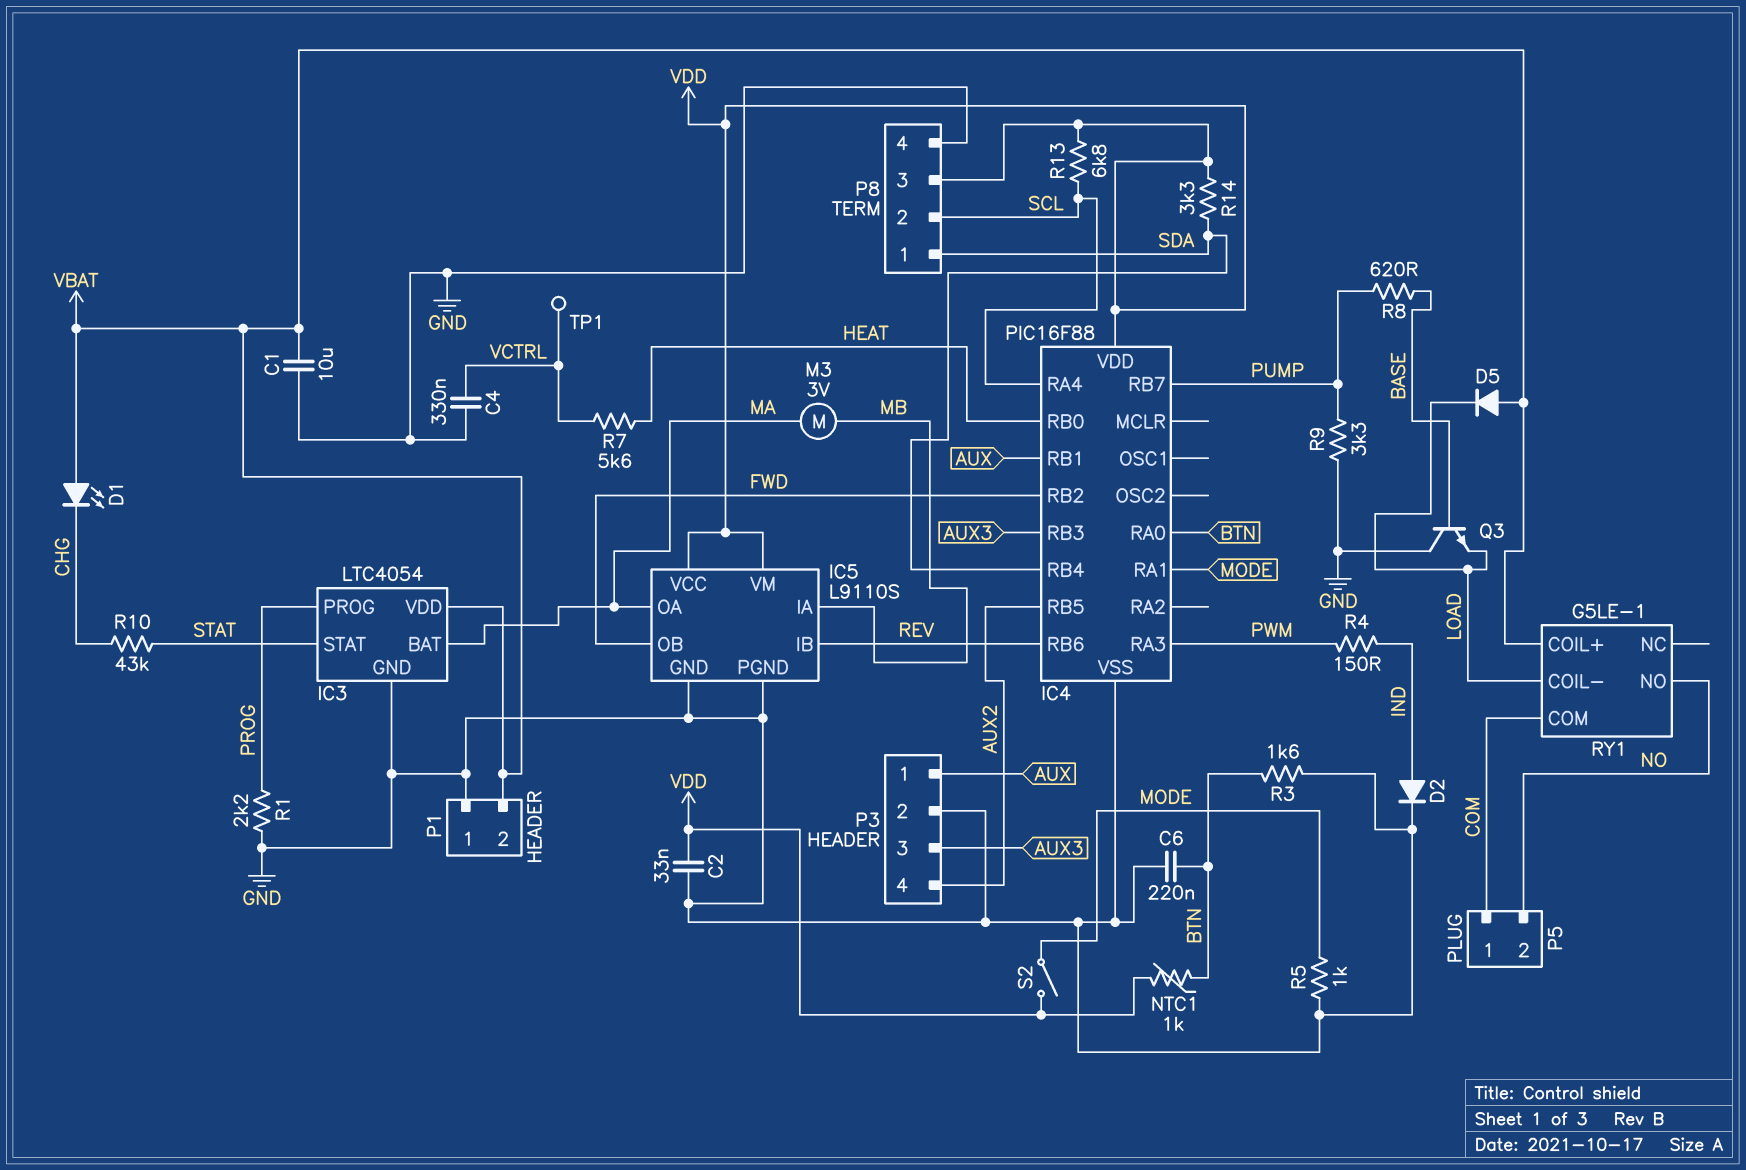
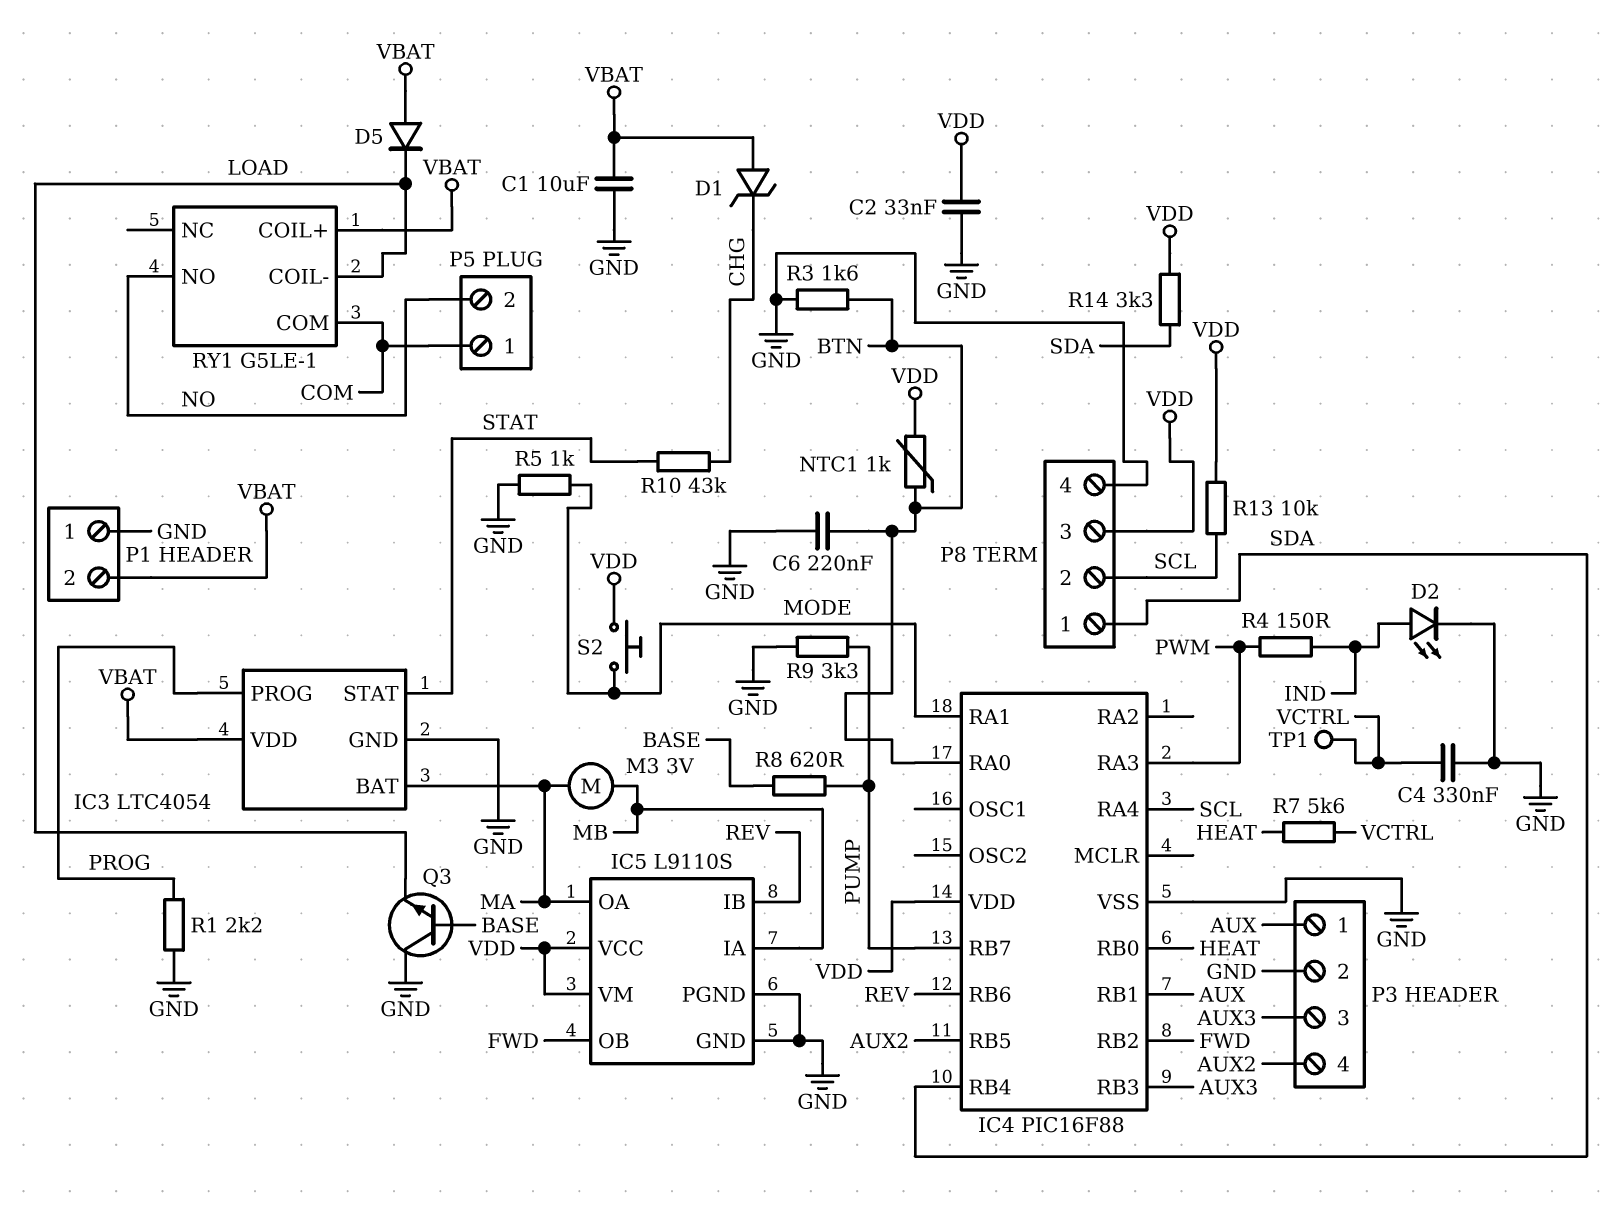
D1: LED (A VBAT, K CHG) -> zener (A VBAT, K CHG)
D2: diode (A IND, K GND) -> LED (A IND, K GND)
R13: 6.8k (SCL, VDD) -> 10k (SCL, VDD)
S2: switch (MODE, VDD) -> button (MODE, VDD)

